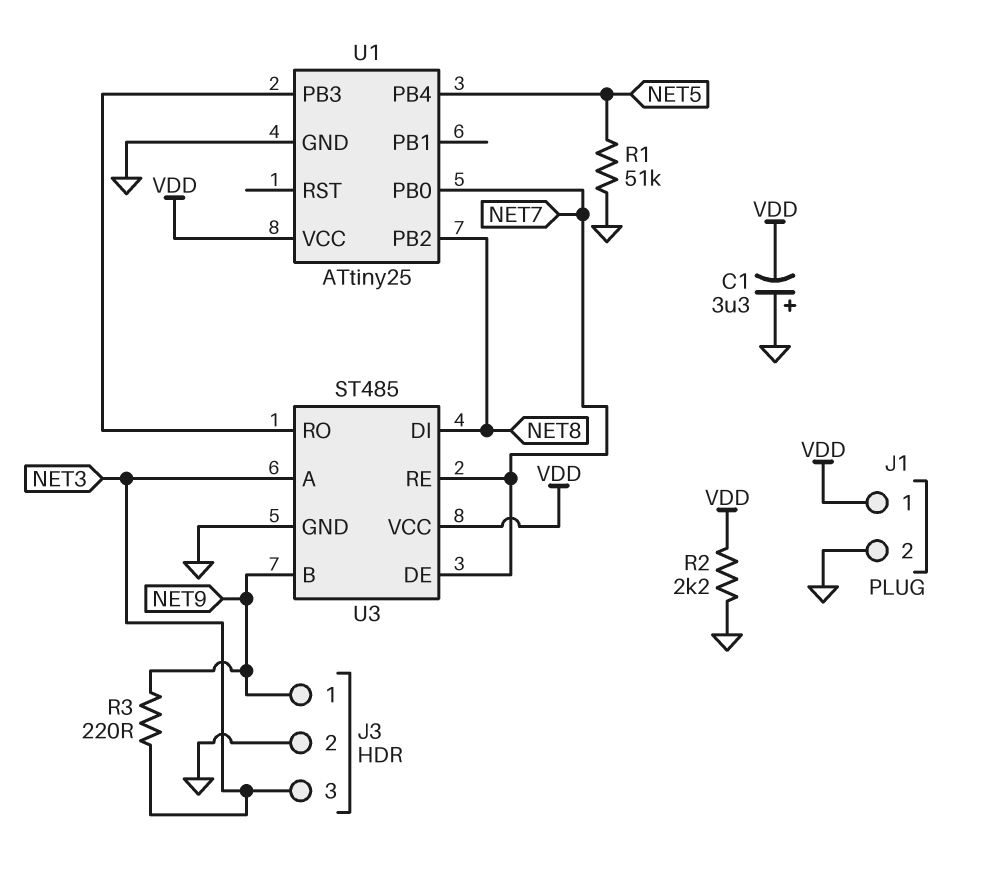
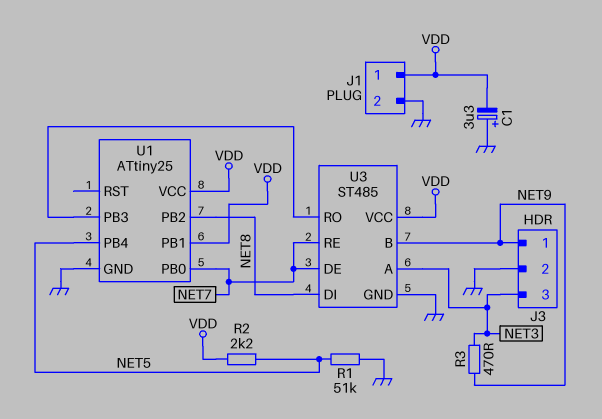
R2: 2.2k (GND, VDD) -> 2.2k (NET5, VDD)
R3: 220 (NET3, NET9) -> 470 (NET3, NET9)
U1 pin PB1: none -> VDD

